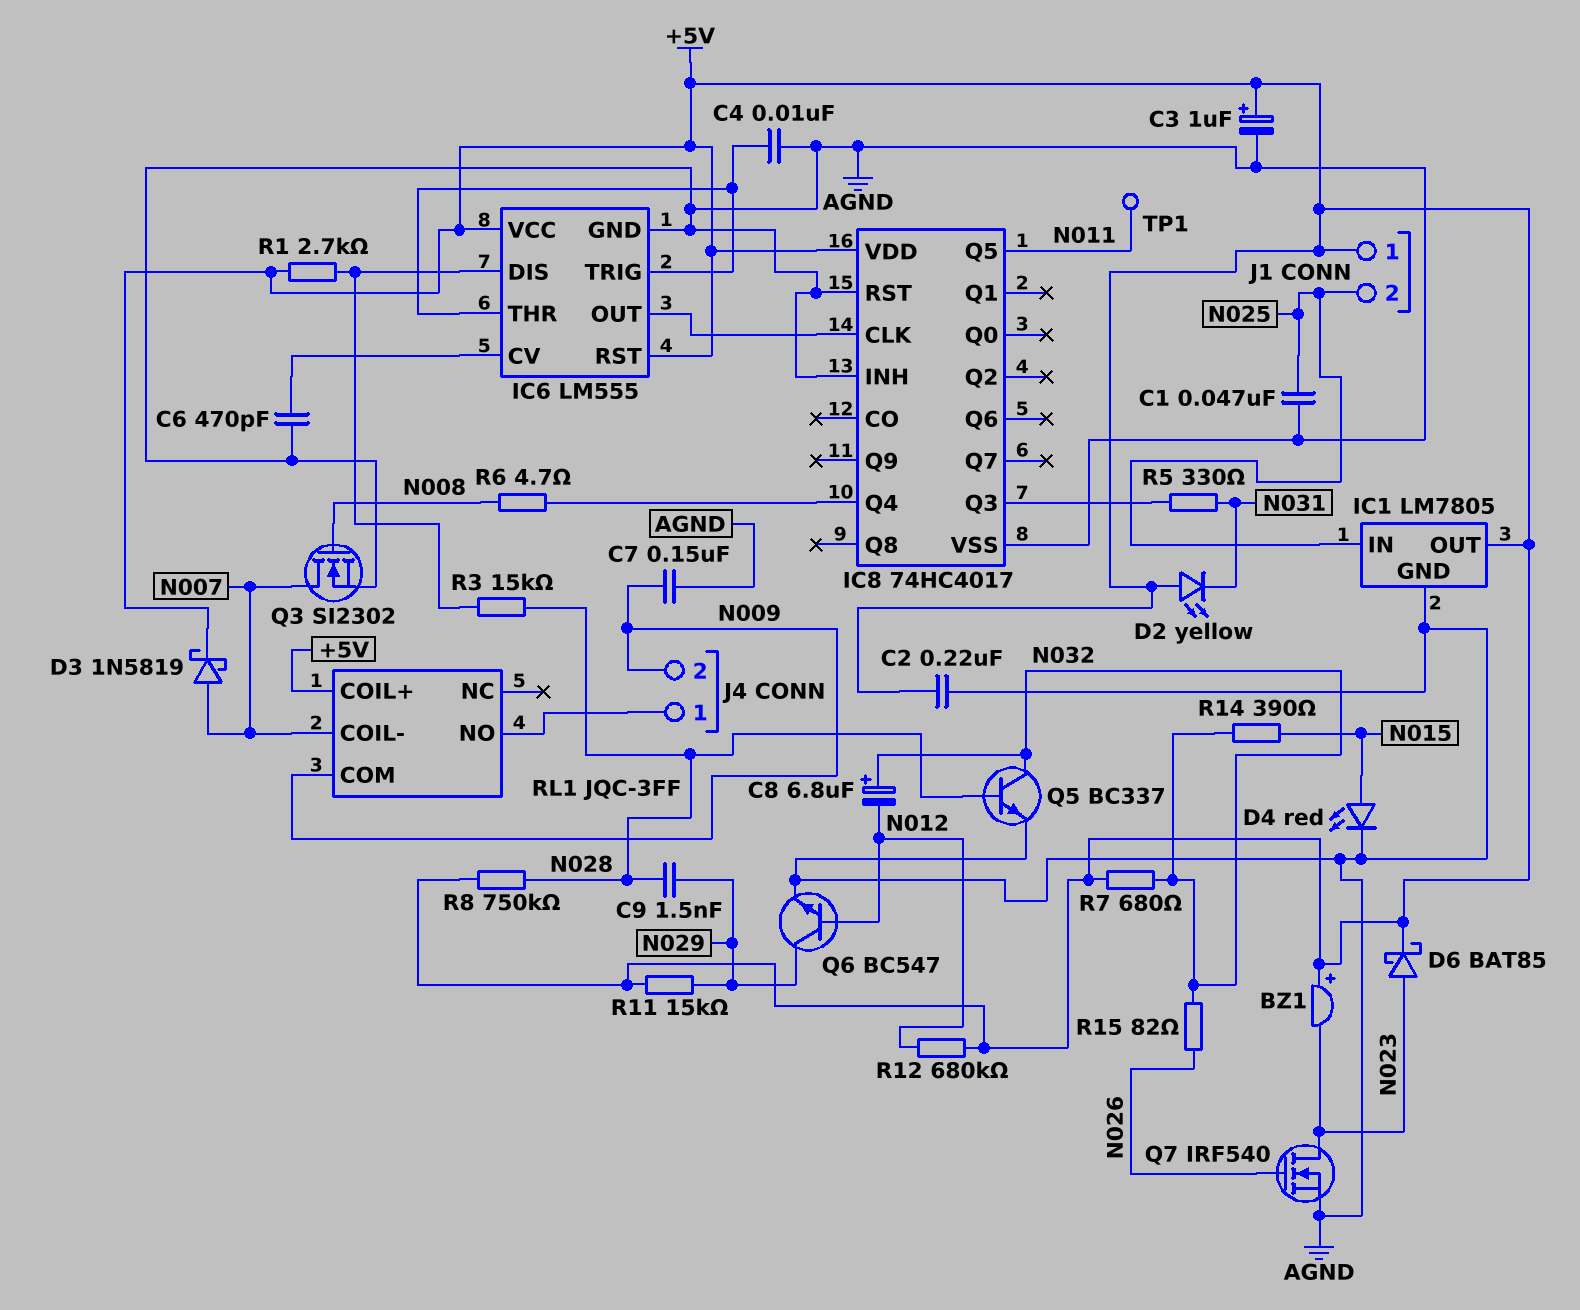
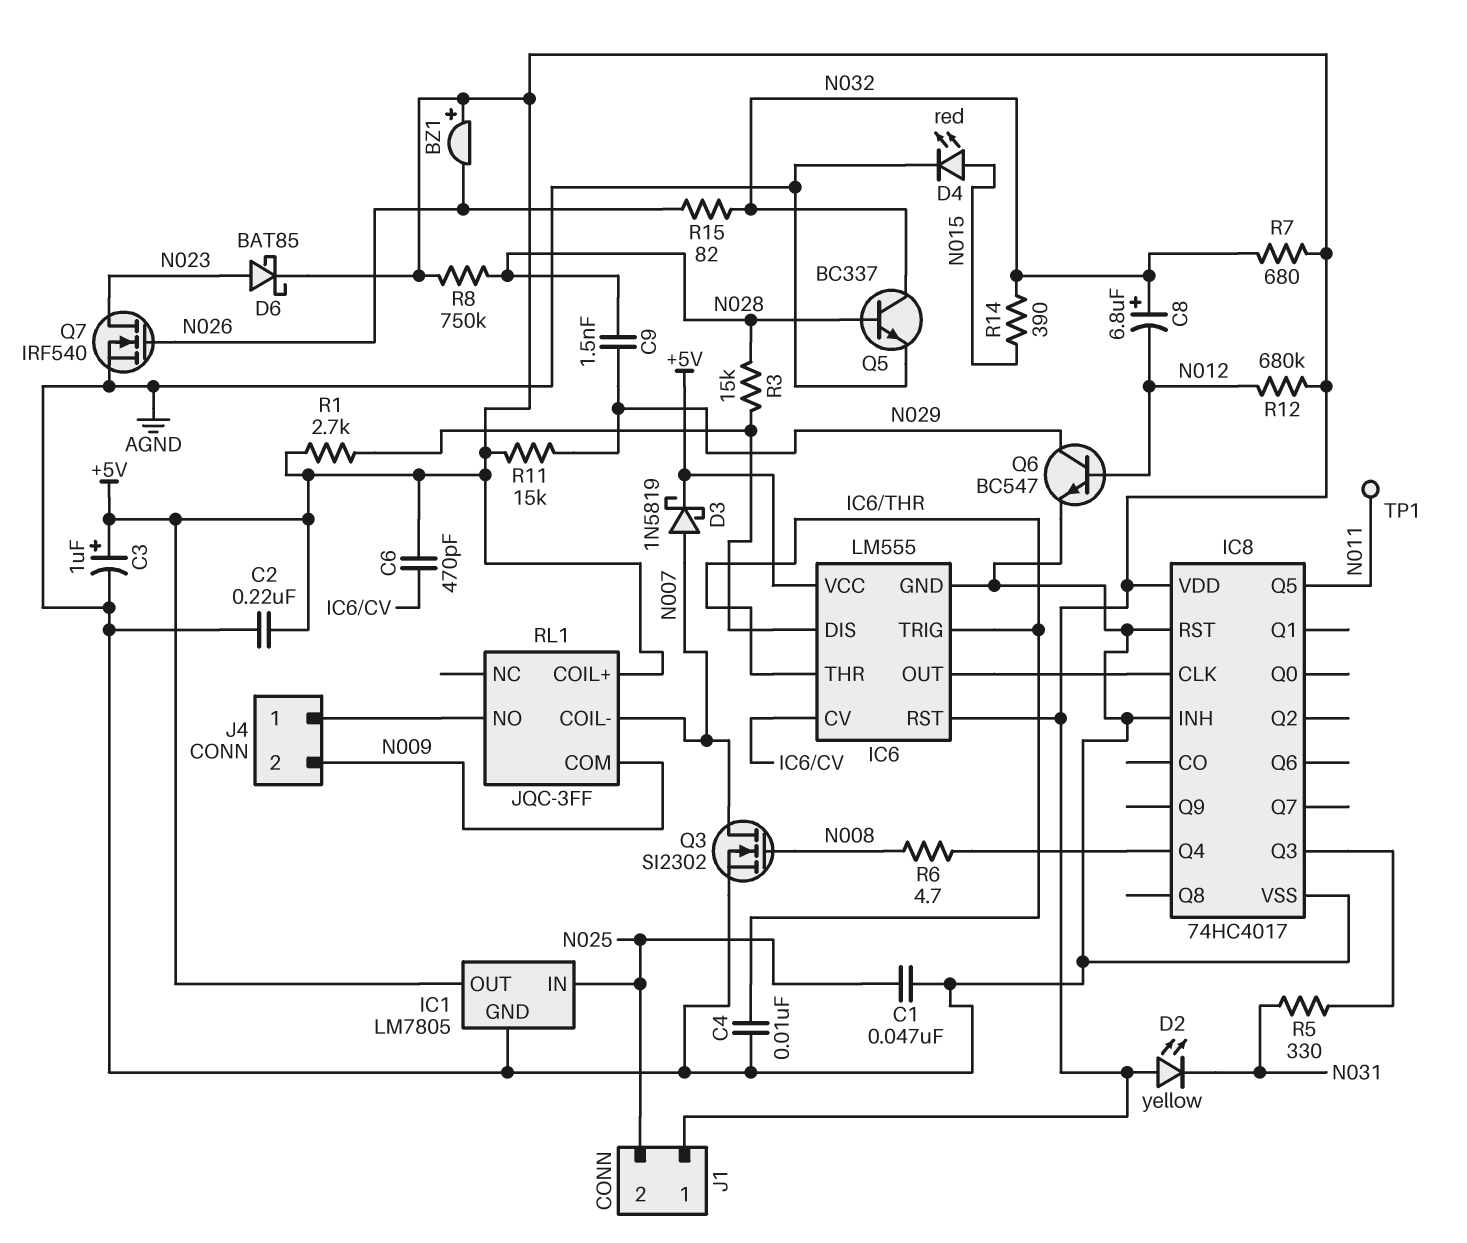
BZ1: buzzer (plus +5V, minus N023) -> buzzer (plus +5V, minus N026)
C6: 470pF (AGND, IC6/CV) -> 470pF (+5V, IC6/CV)
C7: 150nF (AGND, N009) -> none

